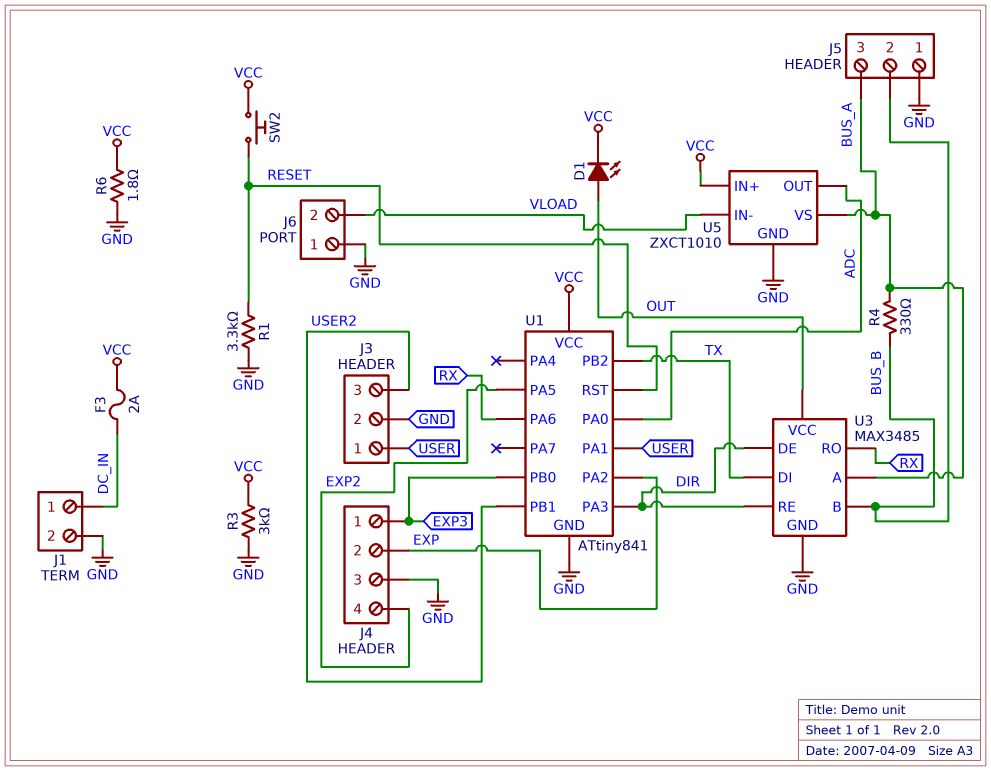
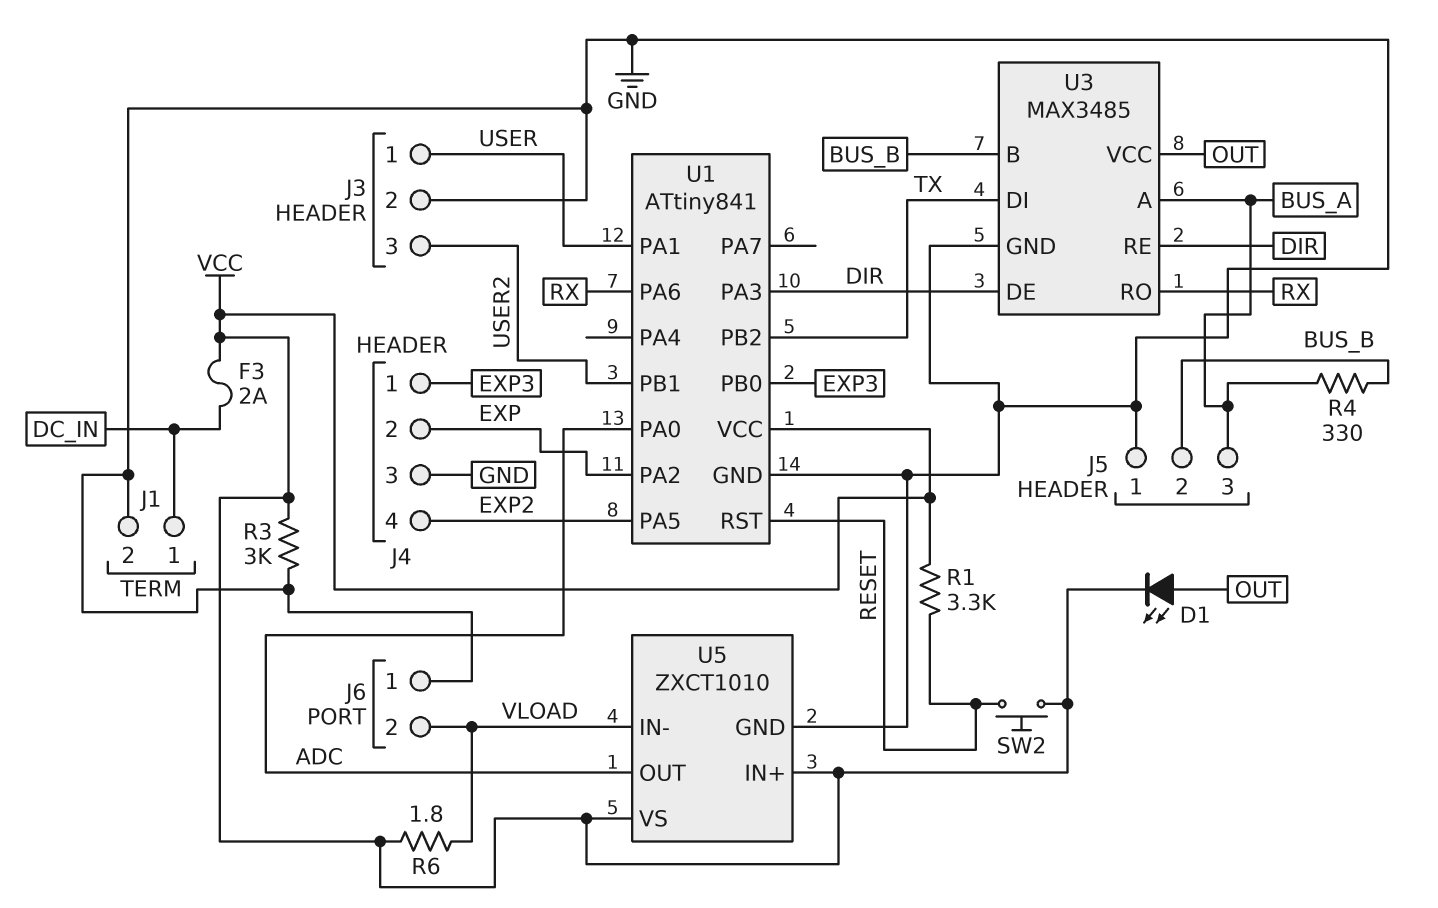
R1: 3.3k (GND, RESET) -> 3.3k (RESET, VCC)
R6: 1.8 (GND, VCC) -> 1.8 (VCC, VLOAD)
U5 pin VS: BUS_A -> VCC

